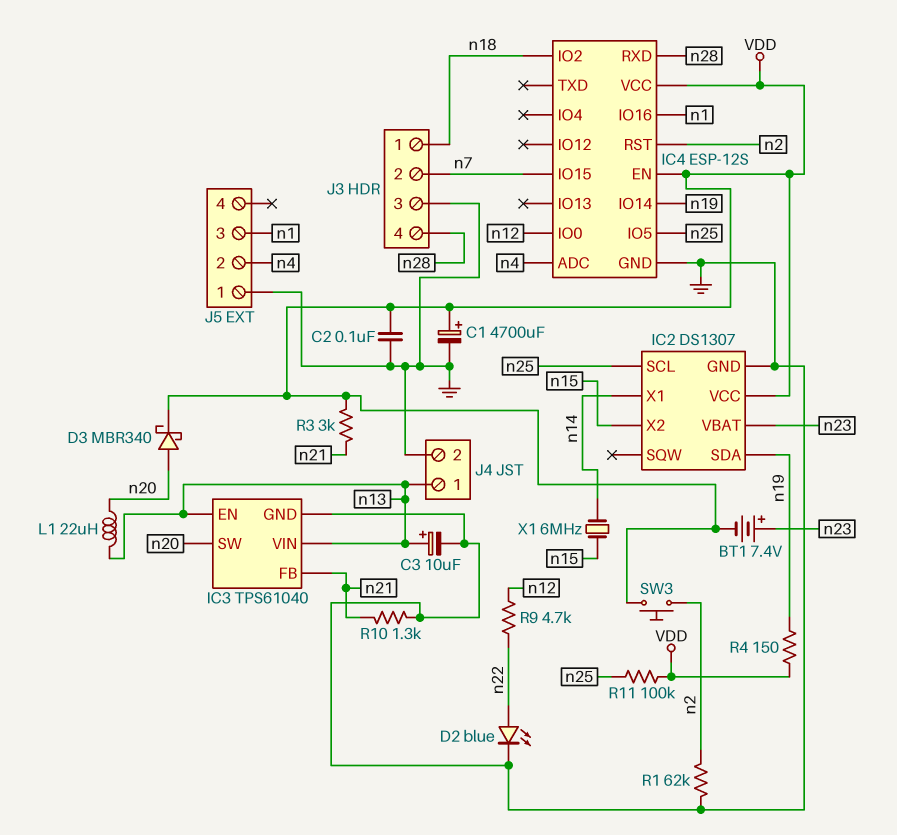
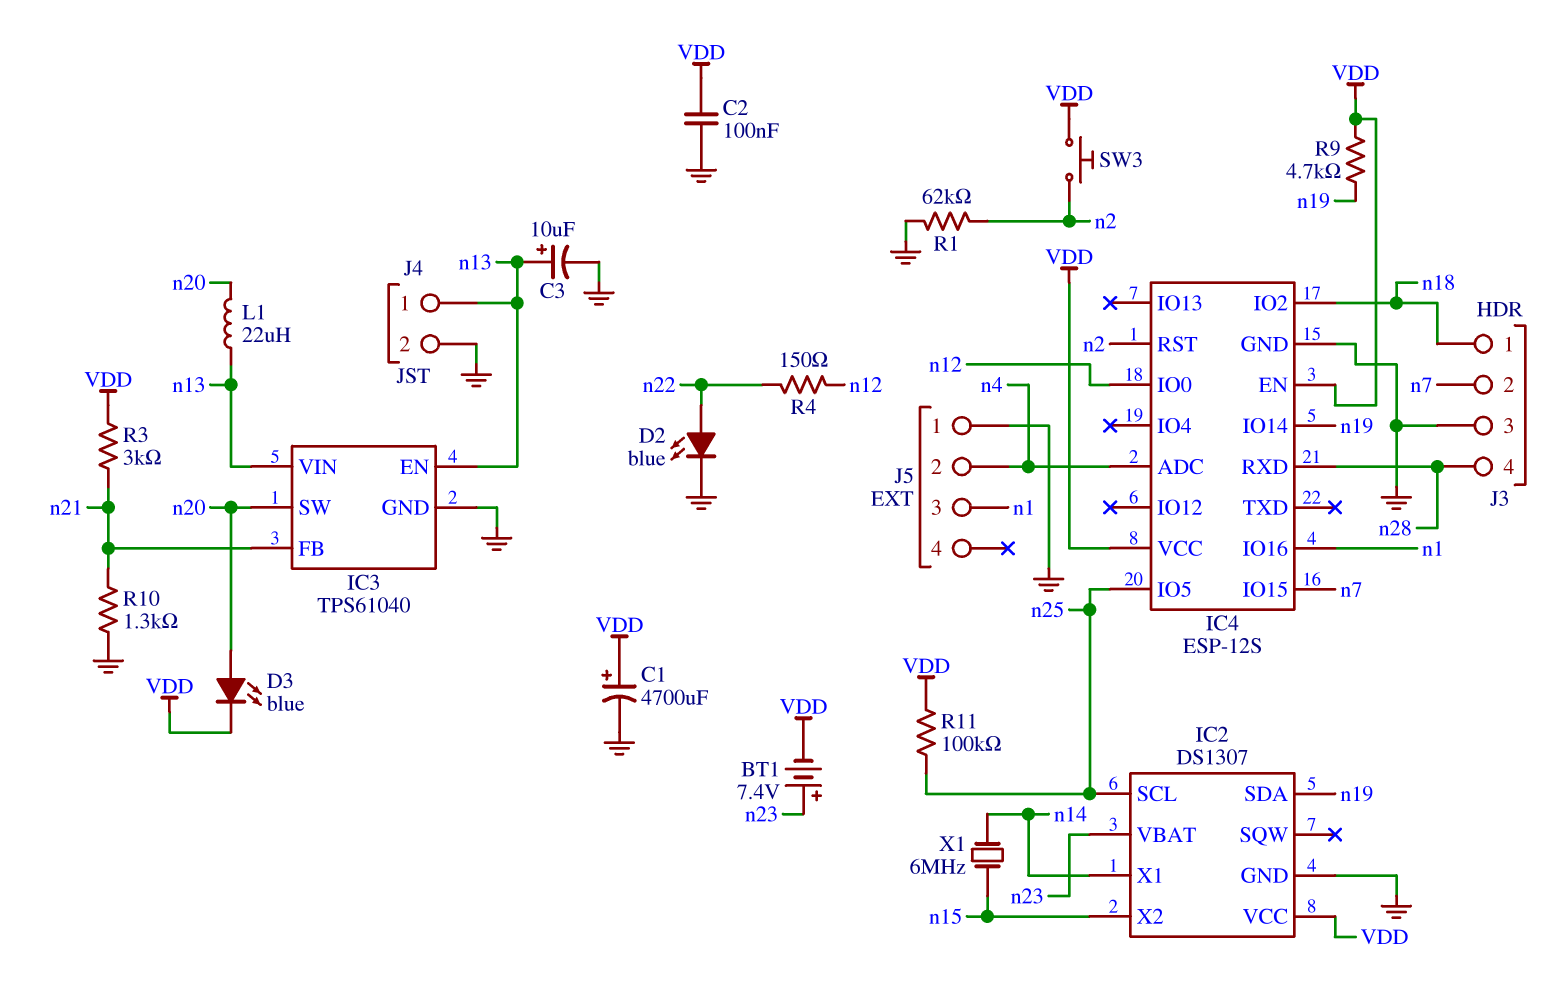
D3: schottky MBR340 (A n20, K VDD) -> LED blue (A n20, K VDD)
R4: 150 (VDD, n19) -> 150 (n12, n22)
R9: 4.7k (n12, n22) -> 4.7k (VDD, n19)

